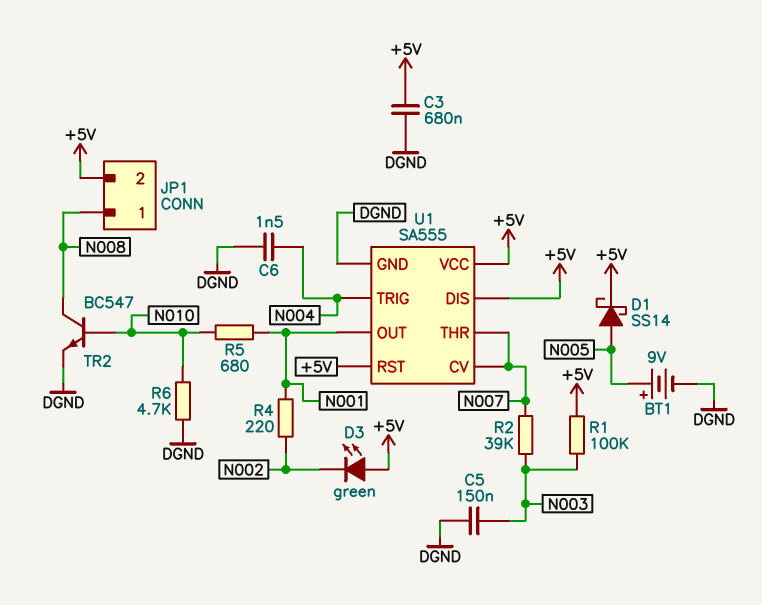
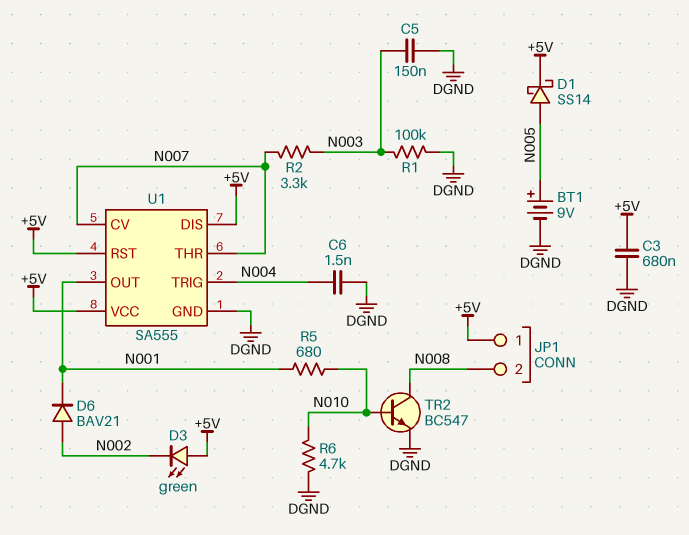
D6: none -> diode BAV21 (A N002, K N001)
JP1 pin 1: N008 -> +5V
JP1 pin 2: +5V -> N008
R1: 100k (+5V, N003) -> 100k (DGND, N003)
R2: 39k (N003, N007) -> 3.3k (N003, N007)
R4: 220 (N001, N002) -> none

